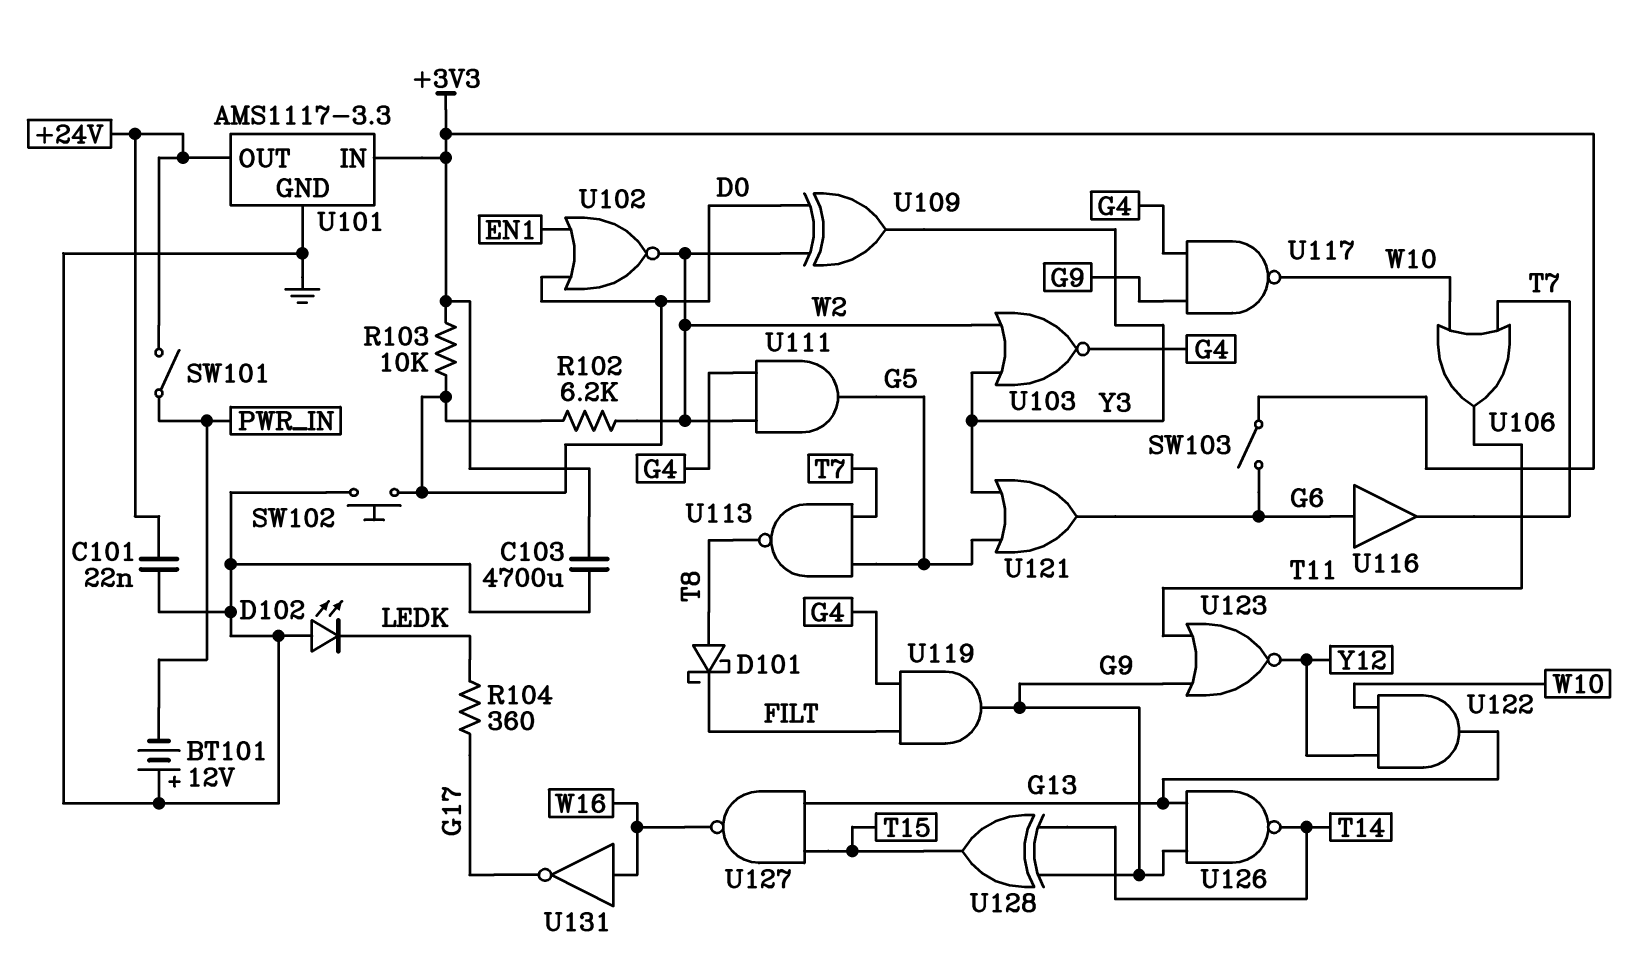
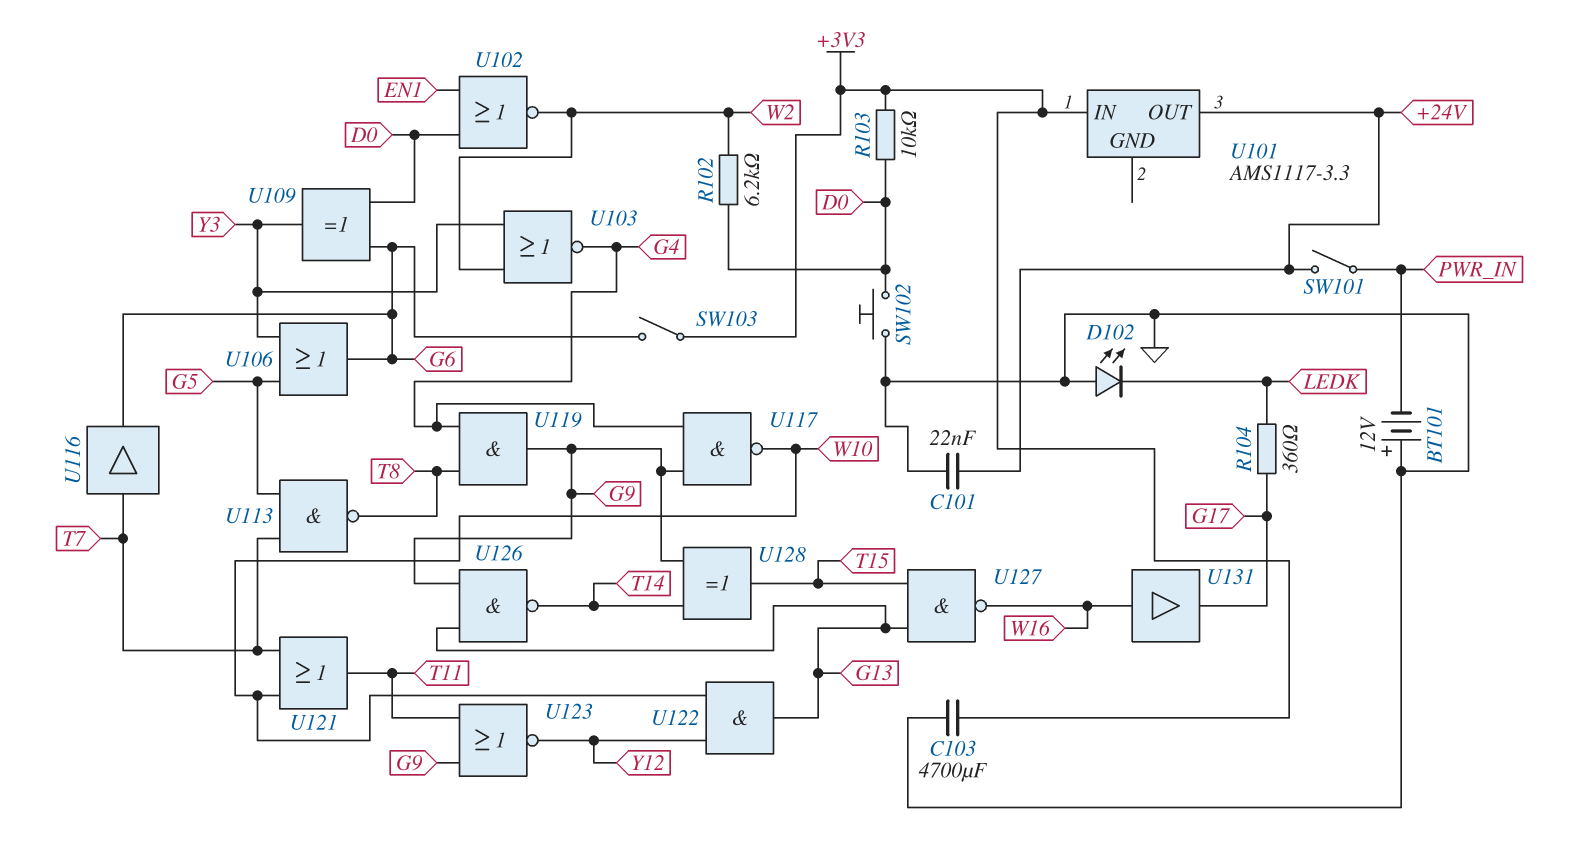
D101: schottky (A T8, K FILT) -> none
U101 pin GND: GND -> none
U106: OR (in T7, in W10, out T11) -> OR (in G5, in Y3, out G6)
U109: XOR (in D0, in W2, out Y3) -> XOR (in D0, in G6, out Y3)
U111: AND (in G4, in W2, out G5) -> none
U116: buffer (in G6, out T7) -> buffer (in T7, out G6)
U119: AND (in FILT, in G4, out G9) -> AND (in G4, in T8, out G9)
U121: OR (in G5, in Y3, out G6) -> OR (in T7, in W10, out T11)
U131: NOT (in W16, out G17) -> buffer (in W16, out G17)

